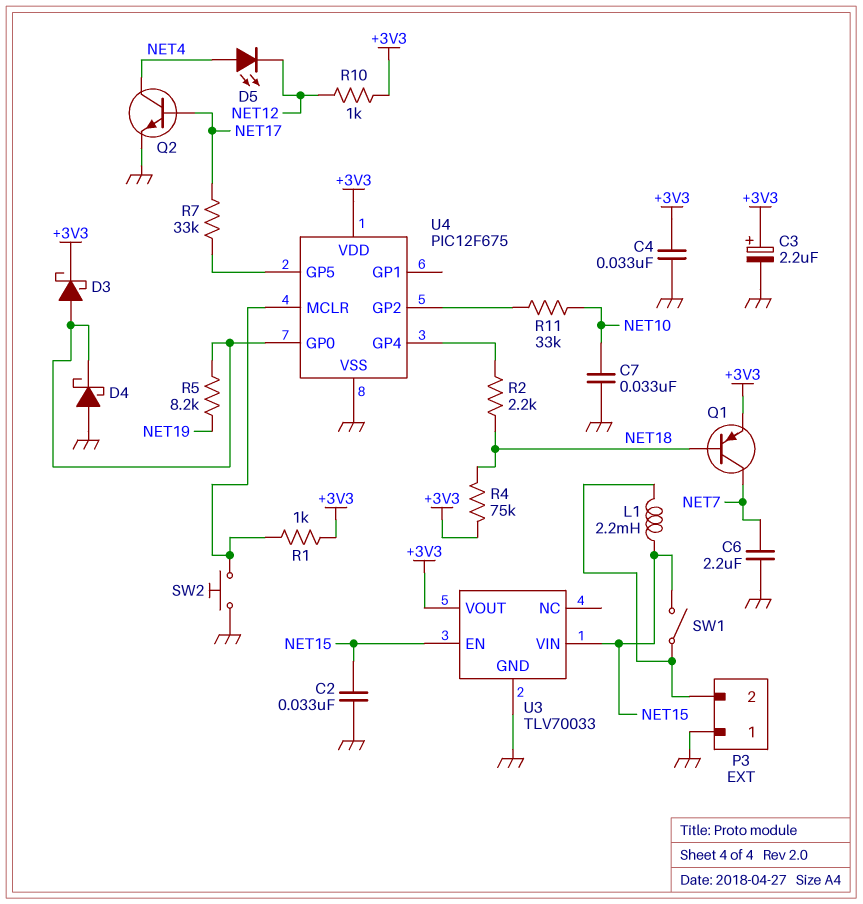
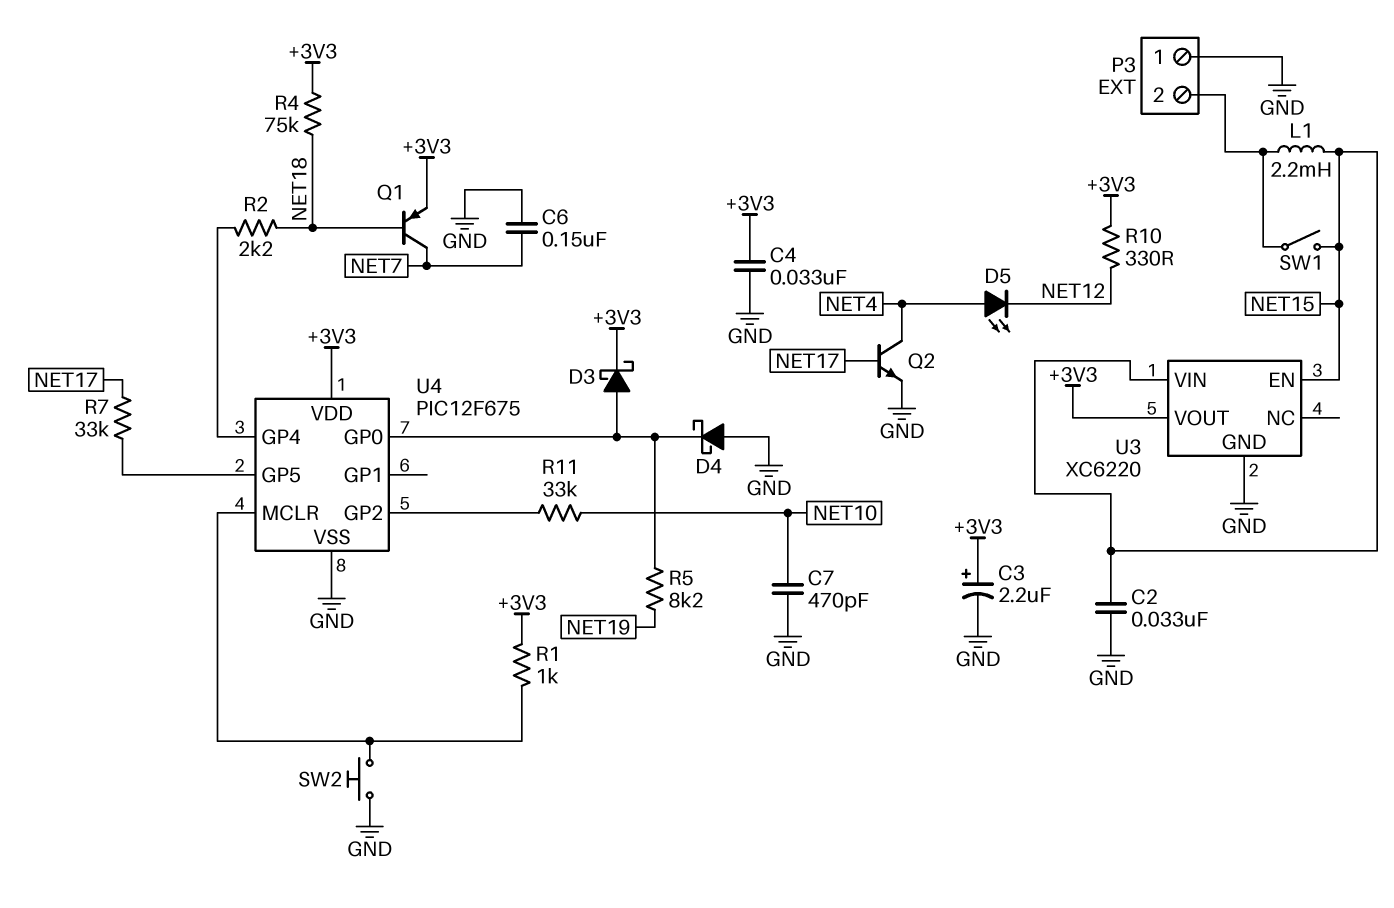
C6: 2.2uF (GND, NET7) -> 150nF (GND, NET7)
C7: 33nF (GND, NET10) -> 470pF (GND, NET10)
R10: 1k (+3V3, NET12) -> 330 (+3V3, NET12)
U3: TLV70033 -> XC6220

